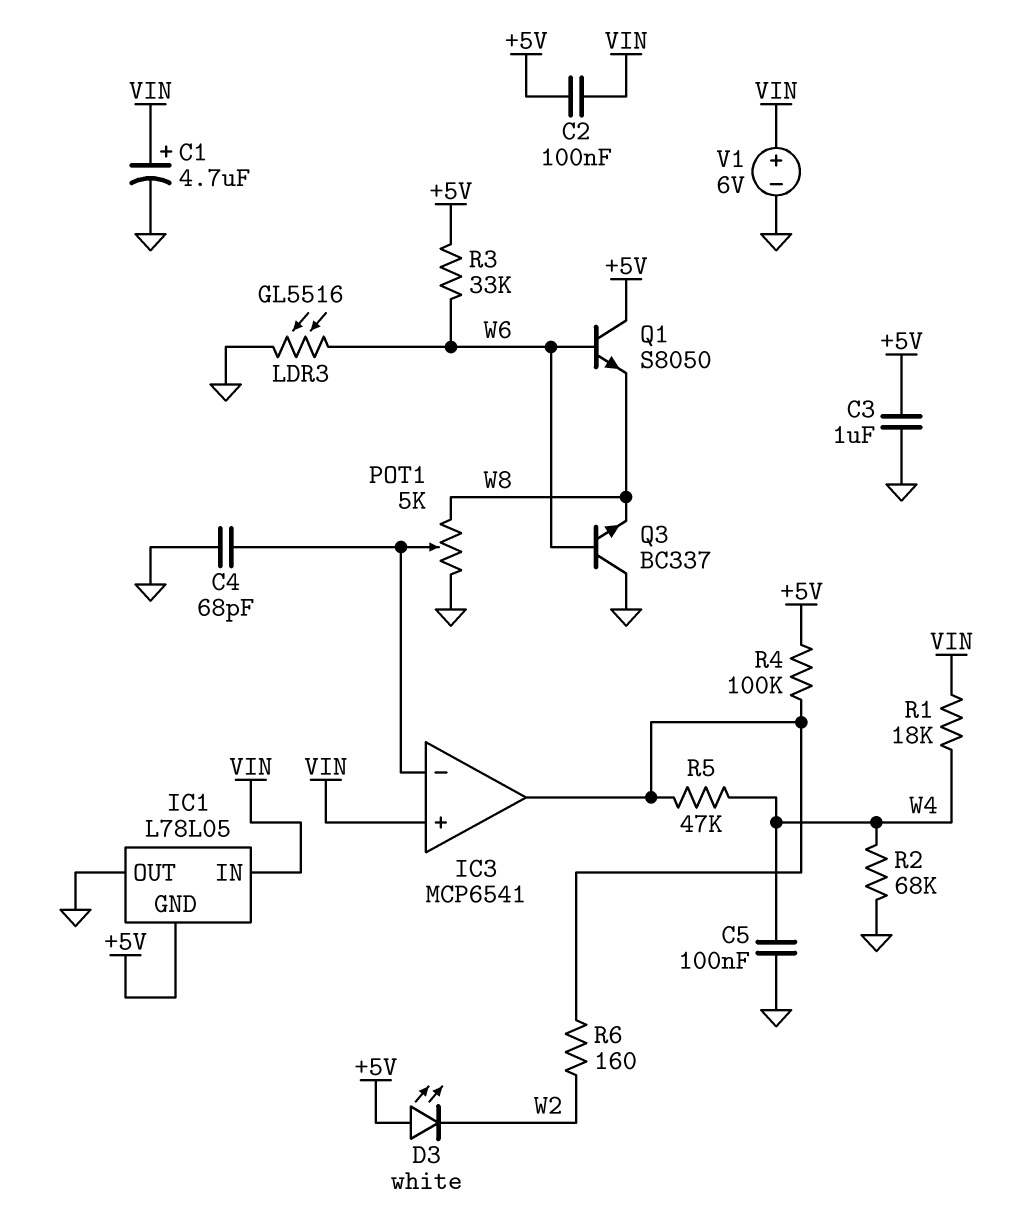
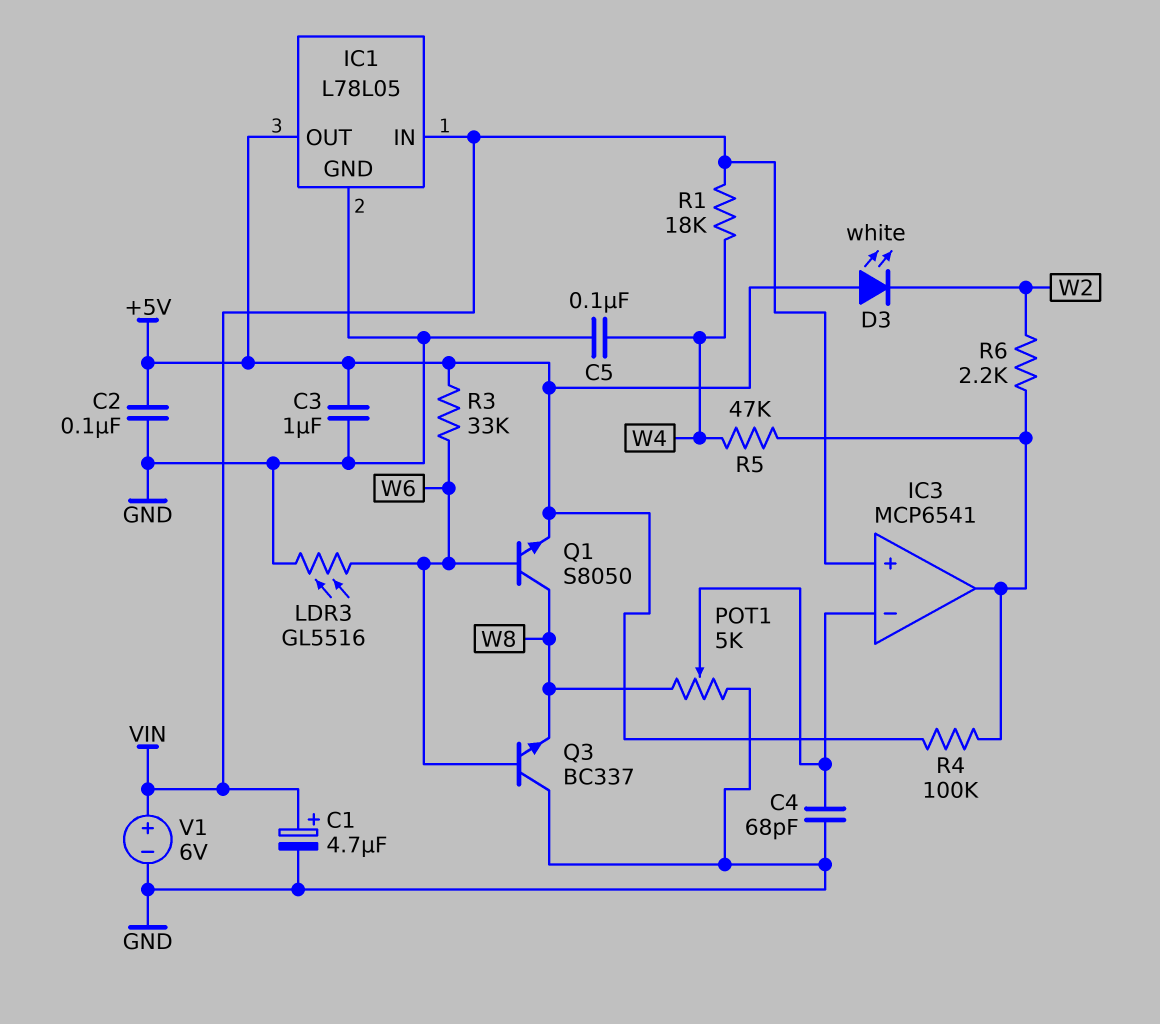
C2: 100nF (+5V, VIN) -> 100nF (+5V, GND)
IC1 pin GND: +5V -> GND
IC1 pin OUT: GND -> +5V
Q1: NPN S8050 (B W6, C +5V, E W8) -> NPN S8050 (B W6, C W8, E +5V)
R2: 68k (GND, W4) -> none
R6: 160 (IC3/out, W2) -> 2.2k (IC3/out, W2)

